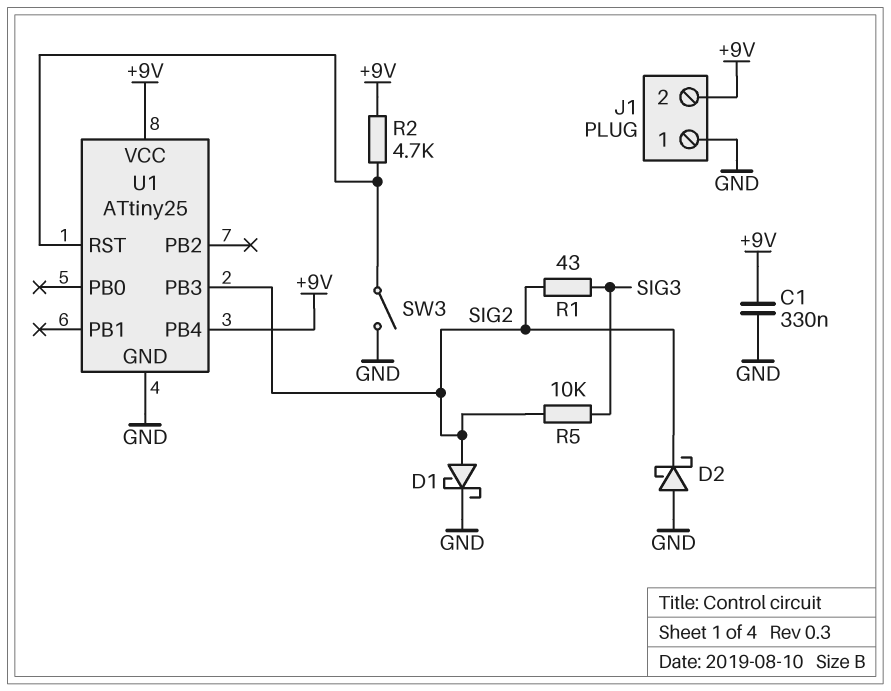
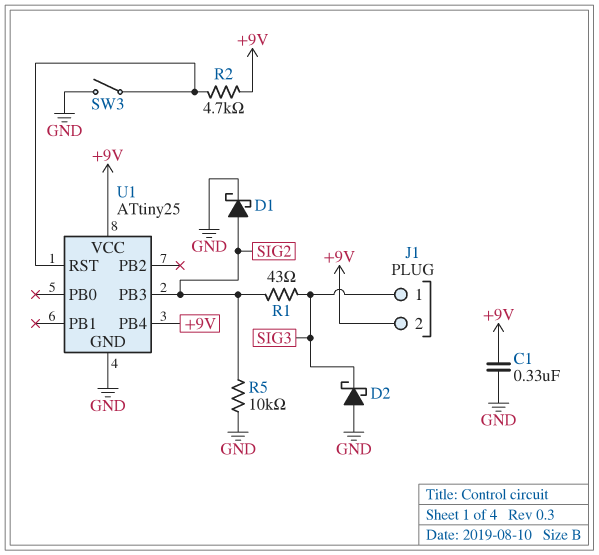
D2: schottky (A GND, K SIG2) -> schottky (A GND, K SIG3)
J1 pin 1: GND -> SIG3
R5: 10k (SIG2, SIG3) -> 10k (GND, SIG2)

